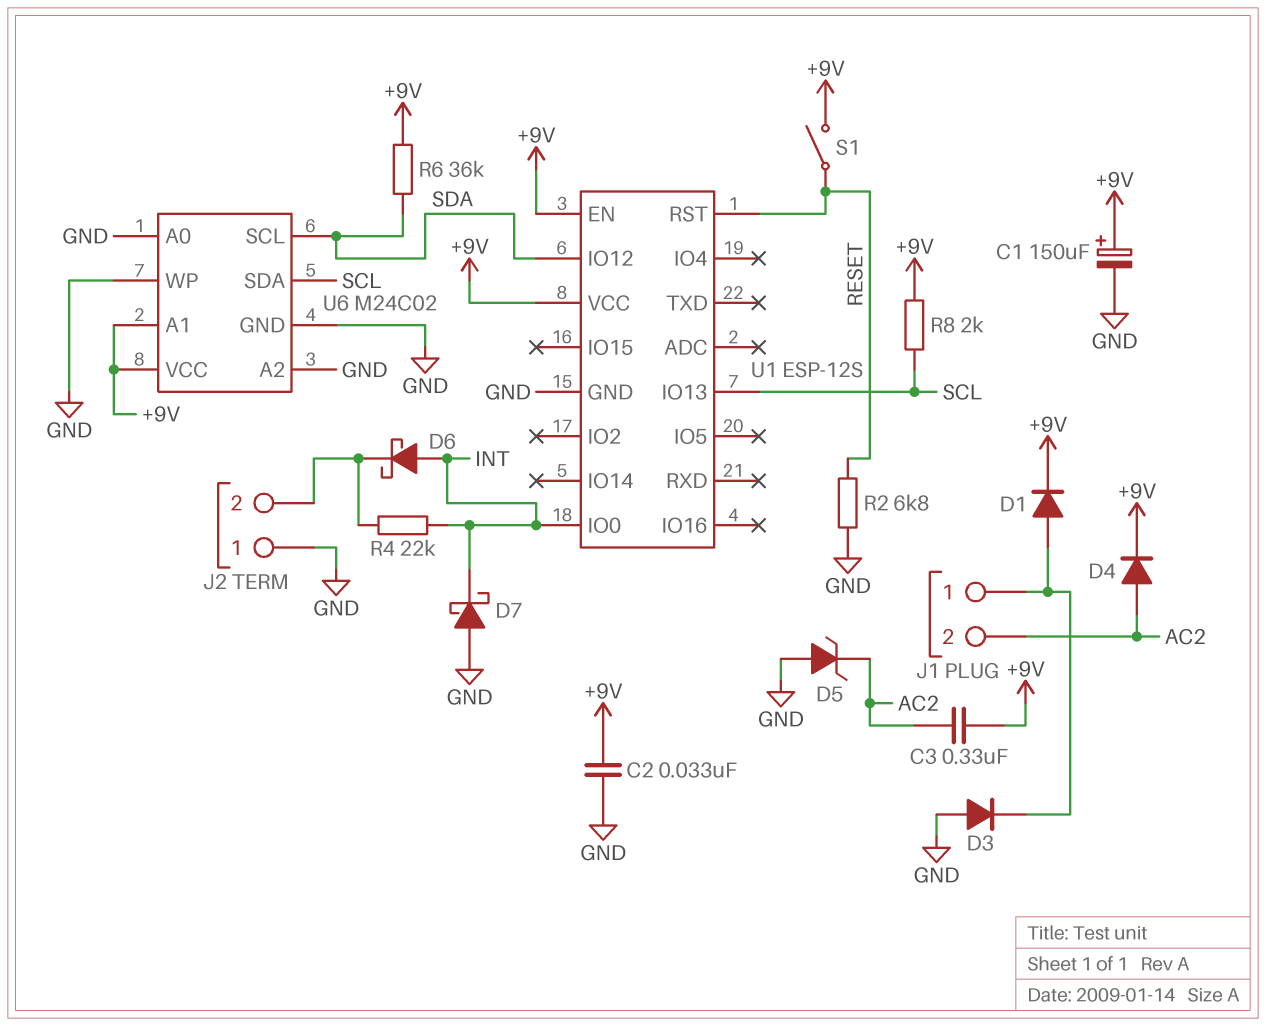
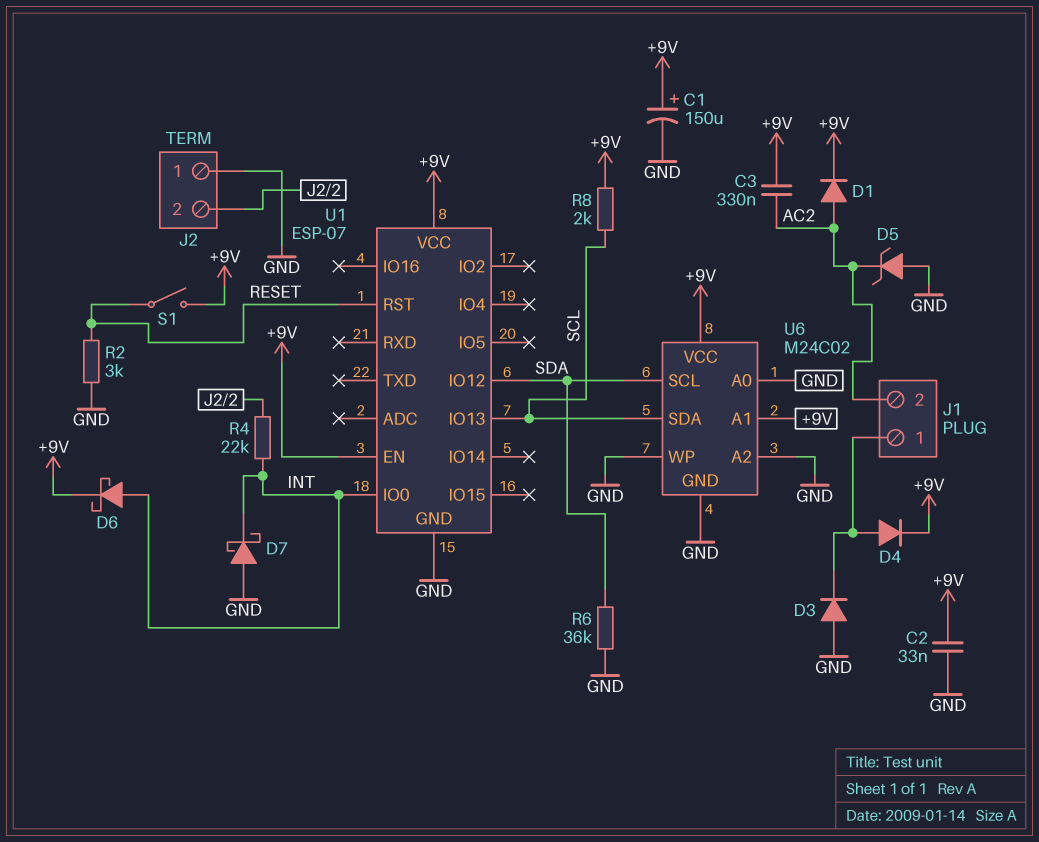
D1: diode (A J1/1, K +9V) -> diode (A AC2, K +9V)
D4: diode (A AC2, K +9V) -> diode (A J1/1, K +9V)
D6: schottky (A INT, K J2/2) -> schottky (A INT, K +9V)
R2: 6.8k (GND, RESET) -> 3k (GND, RESET)
R6: 36k (+9V, SDA) -> 36k (GND, SDA)
U1: ESP-12S -> ESP-07

